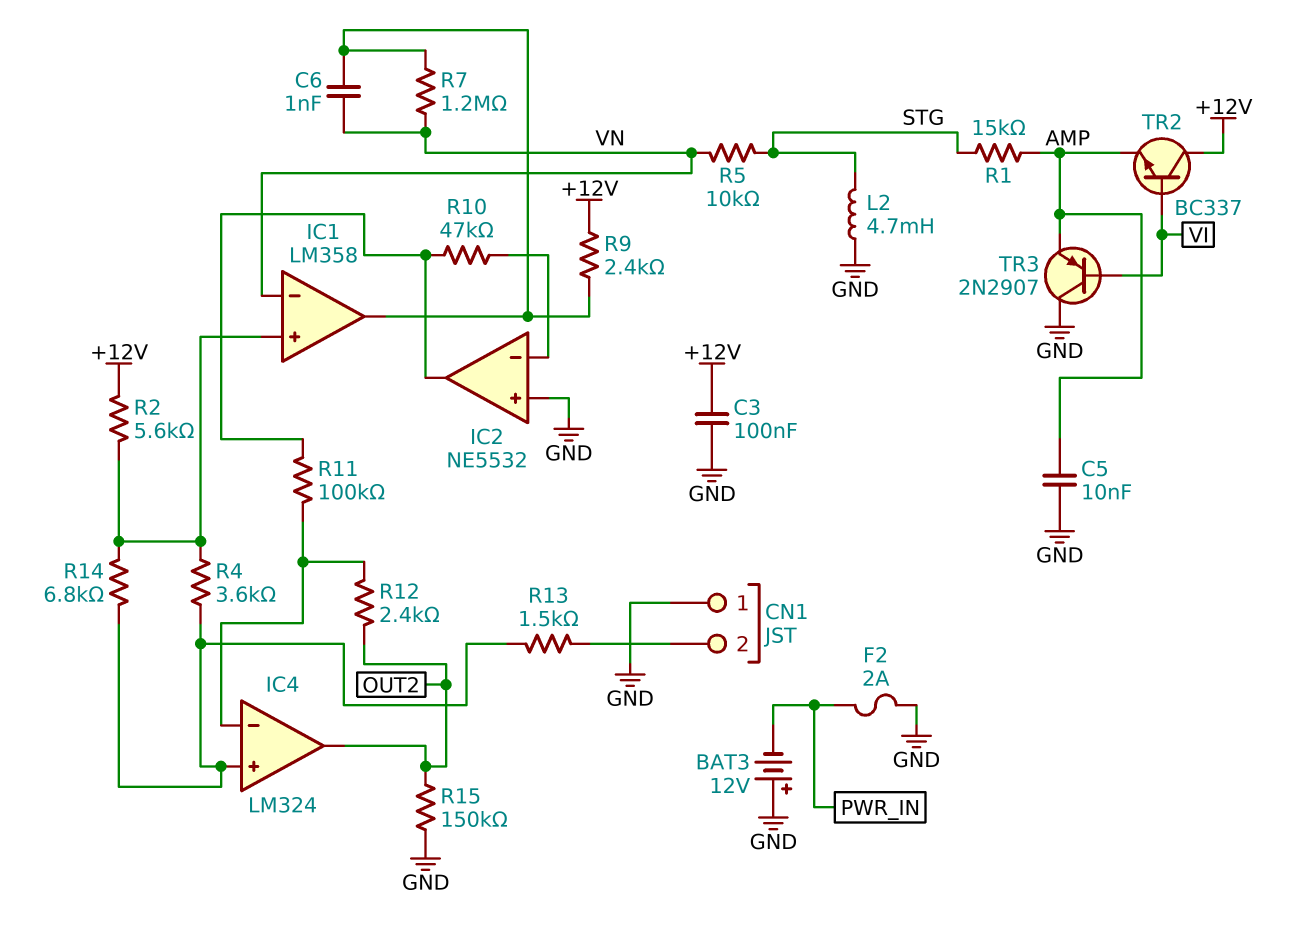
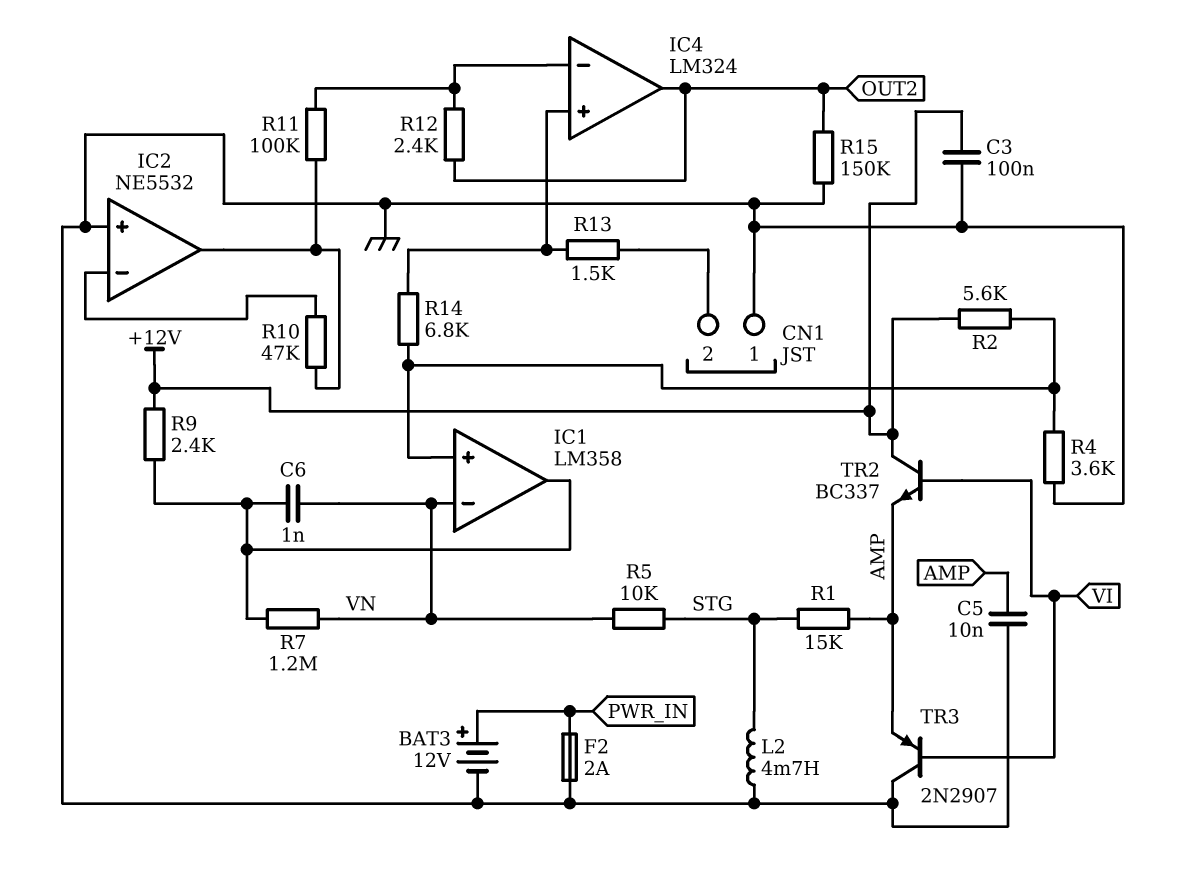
BAT3: 12V (plus GND, minus PWR_IN) -> 12V (plus PWR_IN, minus GND)
R4: 3.6k (IC1/in+, IC4/in+) -> 3.6k (GND, IC1/in+)

